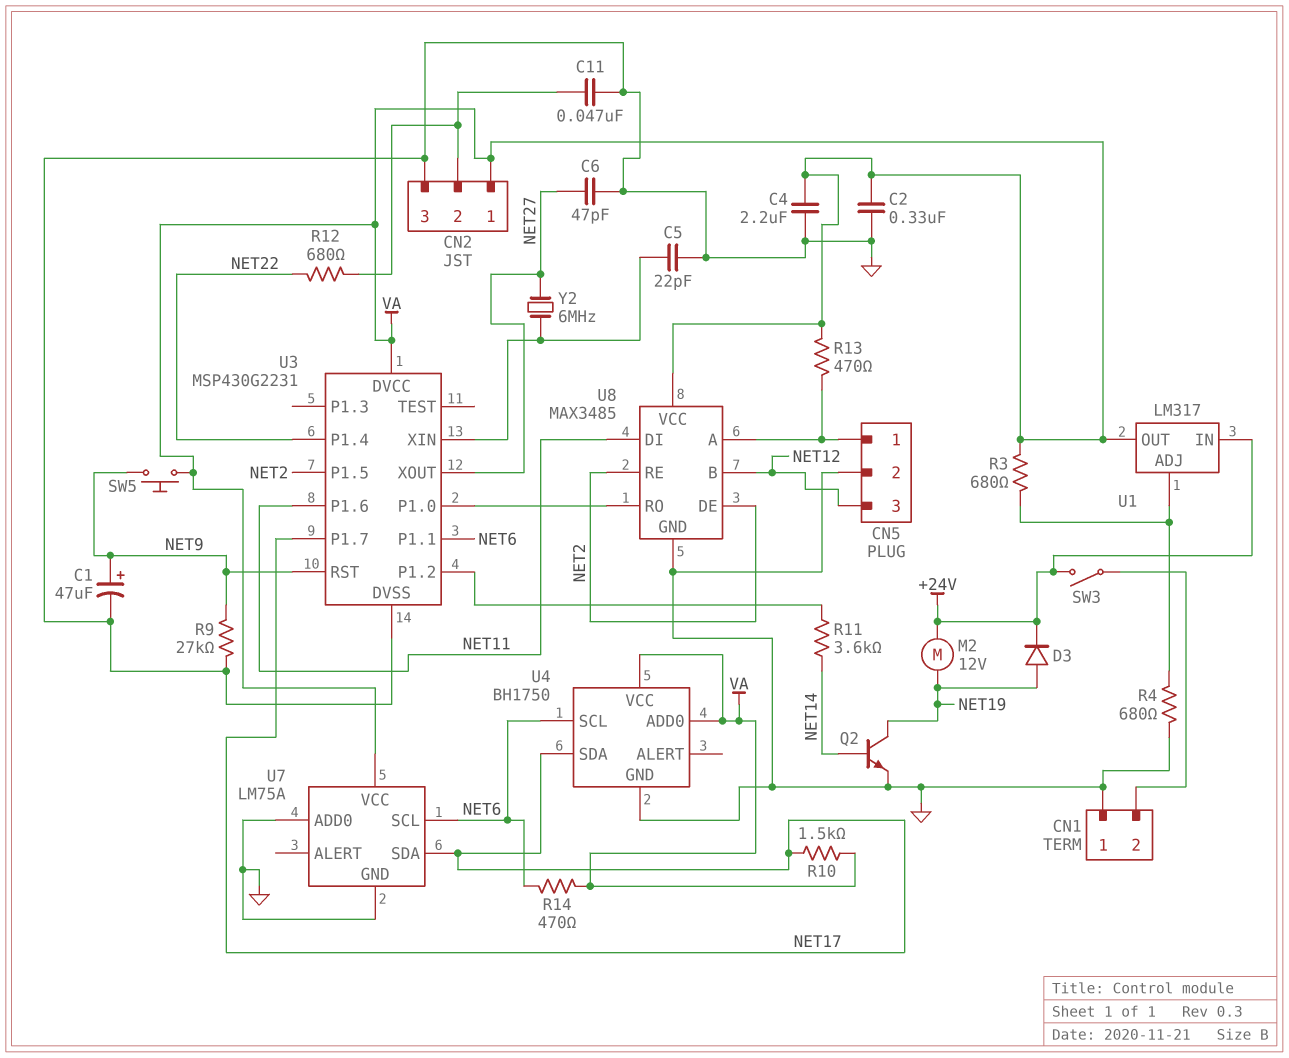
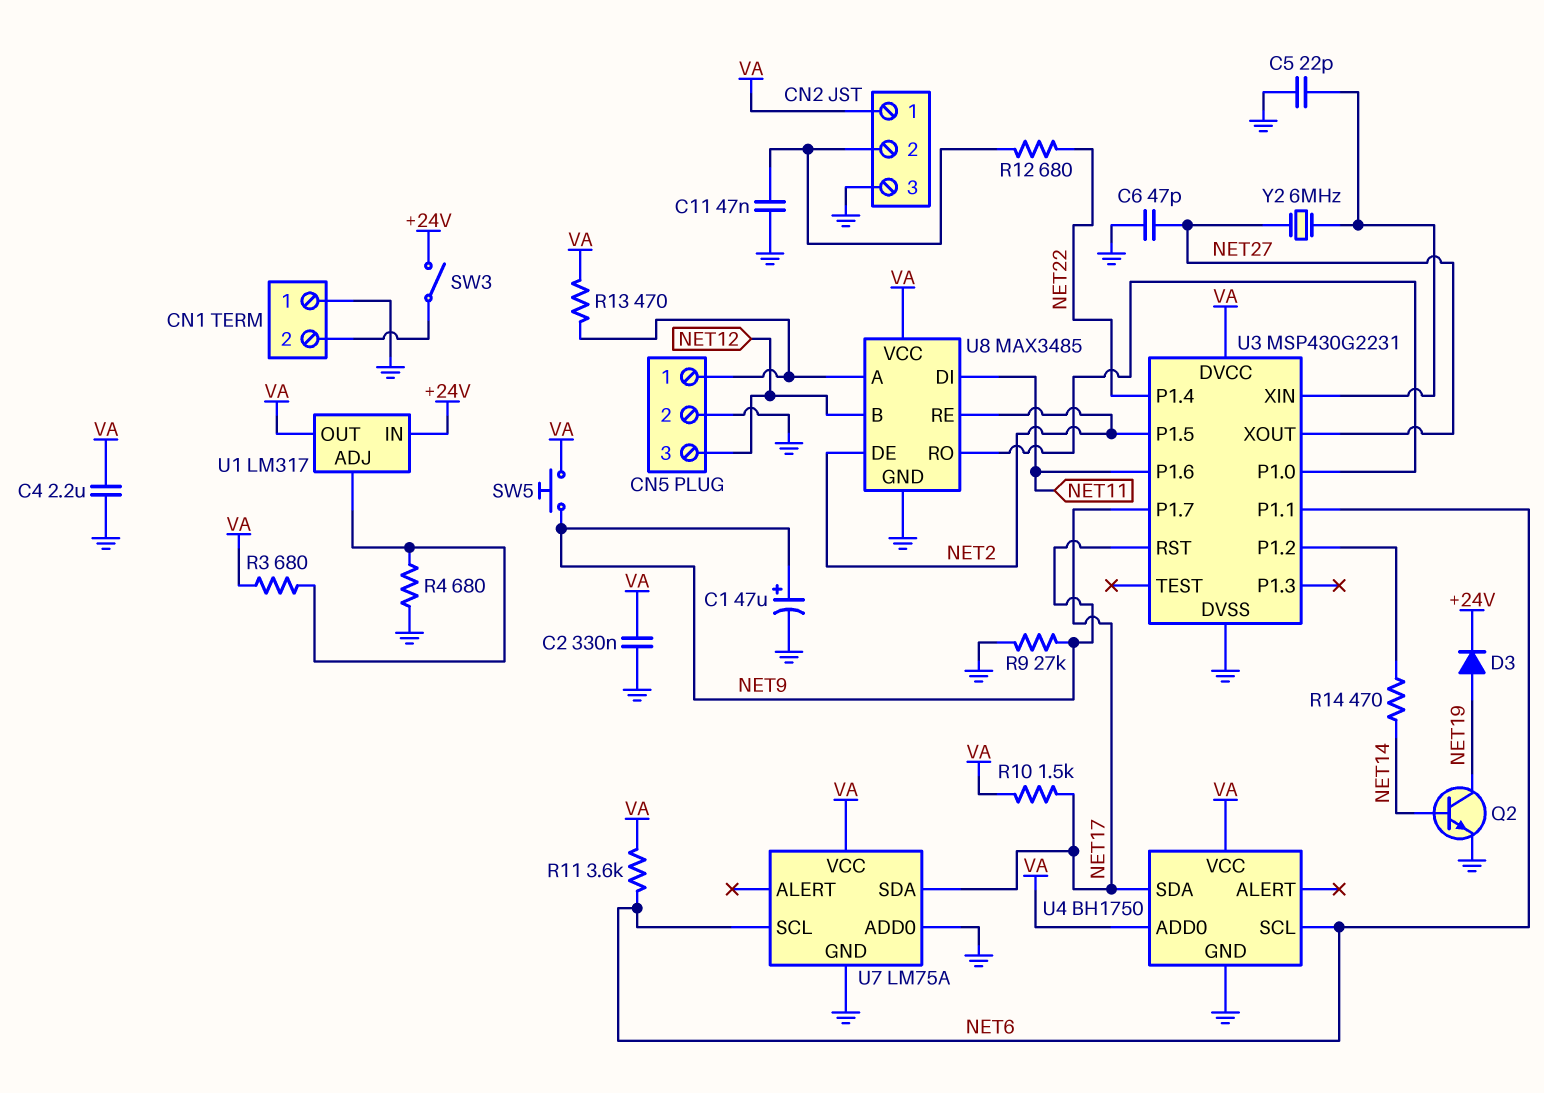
M2: motor 12V (+24V, NET19) -> none
R11: 3.6k (NET14, U3/P1.2) -> 3.6k (NET6, VA)
R14: 470 (NET6, VA) -> 470 (NET14, U3/P1.2)

